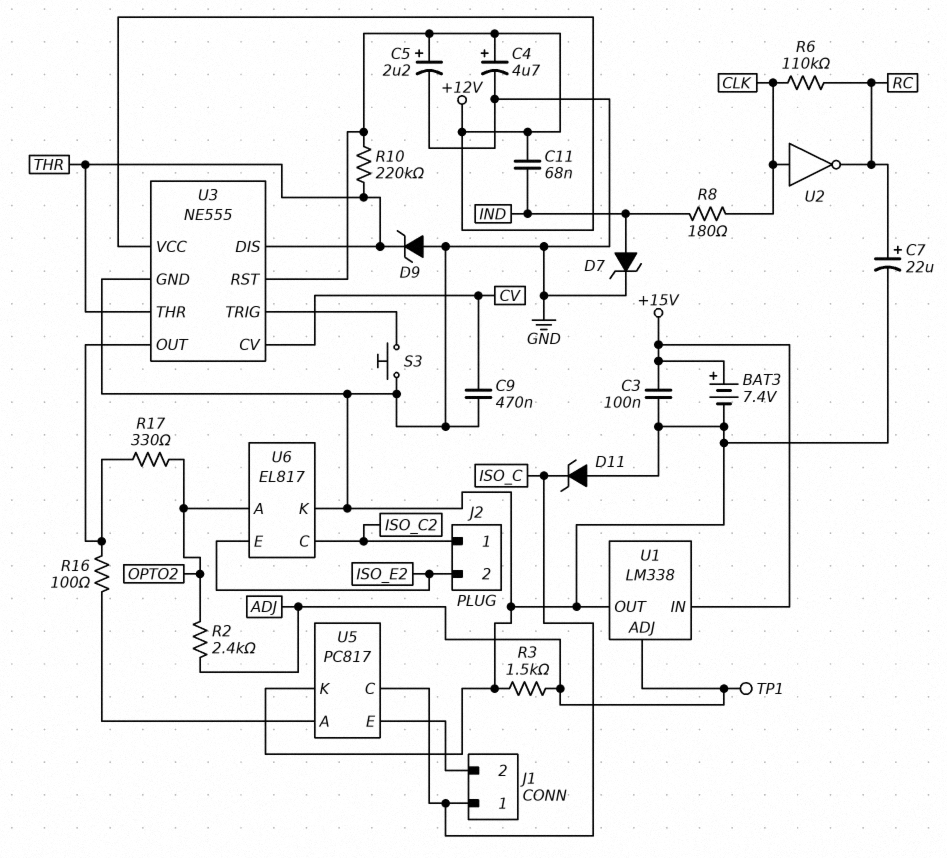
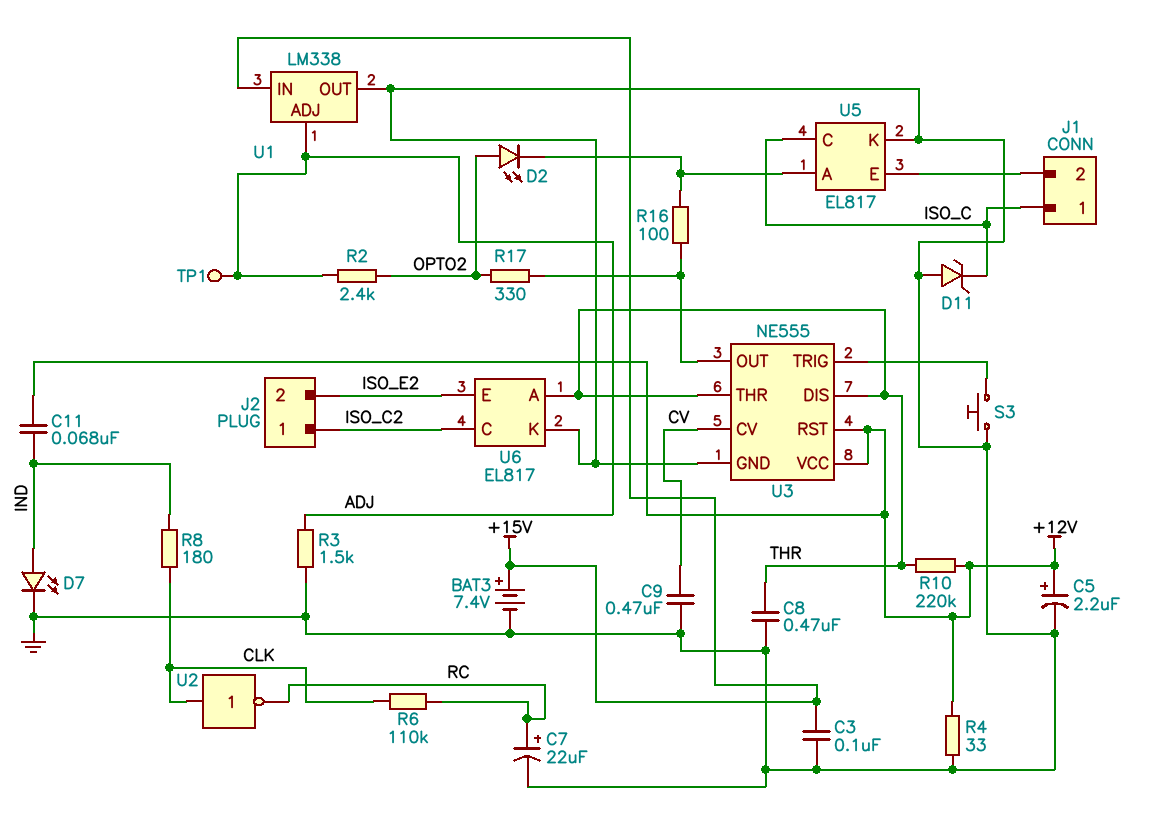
C4: 4.7uF (plus +12V, minus GND) -> none
C8: none -> 470nF (GND, THR)
D2: none -> LED (A OPTO2, K U5/A)
D7: zener (A IND, K GND) -> LED (A IND, K GND)
D9: zener (A GND, K THR) -> none
R4: none -> 33 (+12V, GND)
U5: PC817 -> EL817
U6 pin A: OPTO2 -> THR

